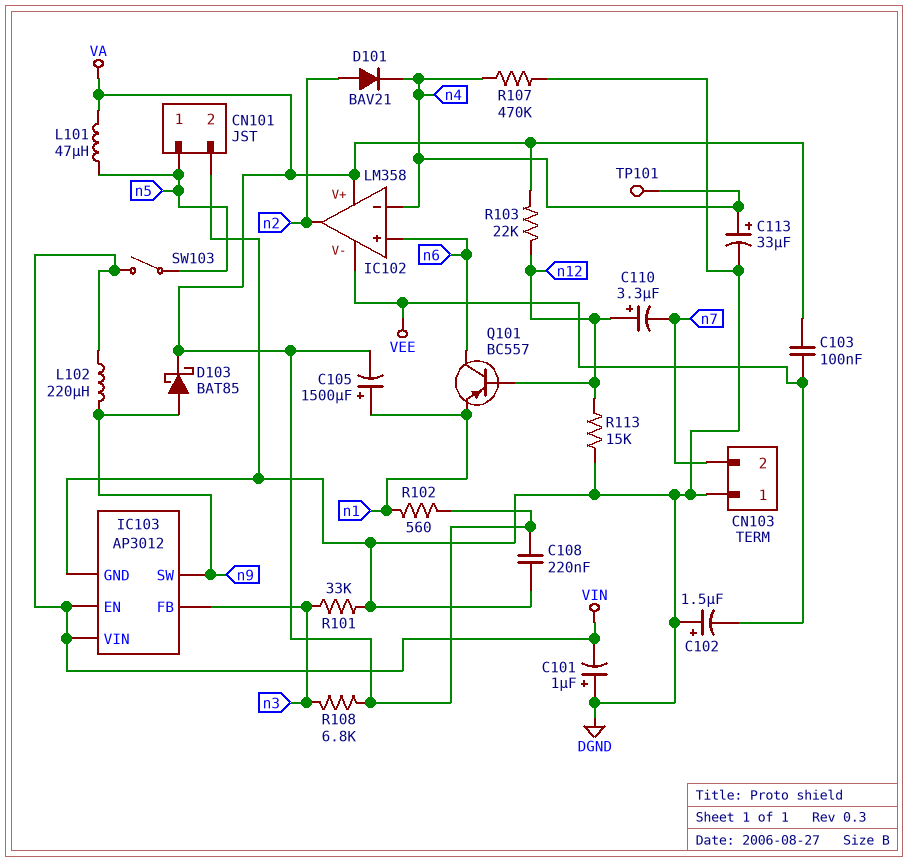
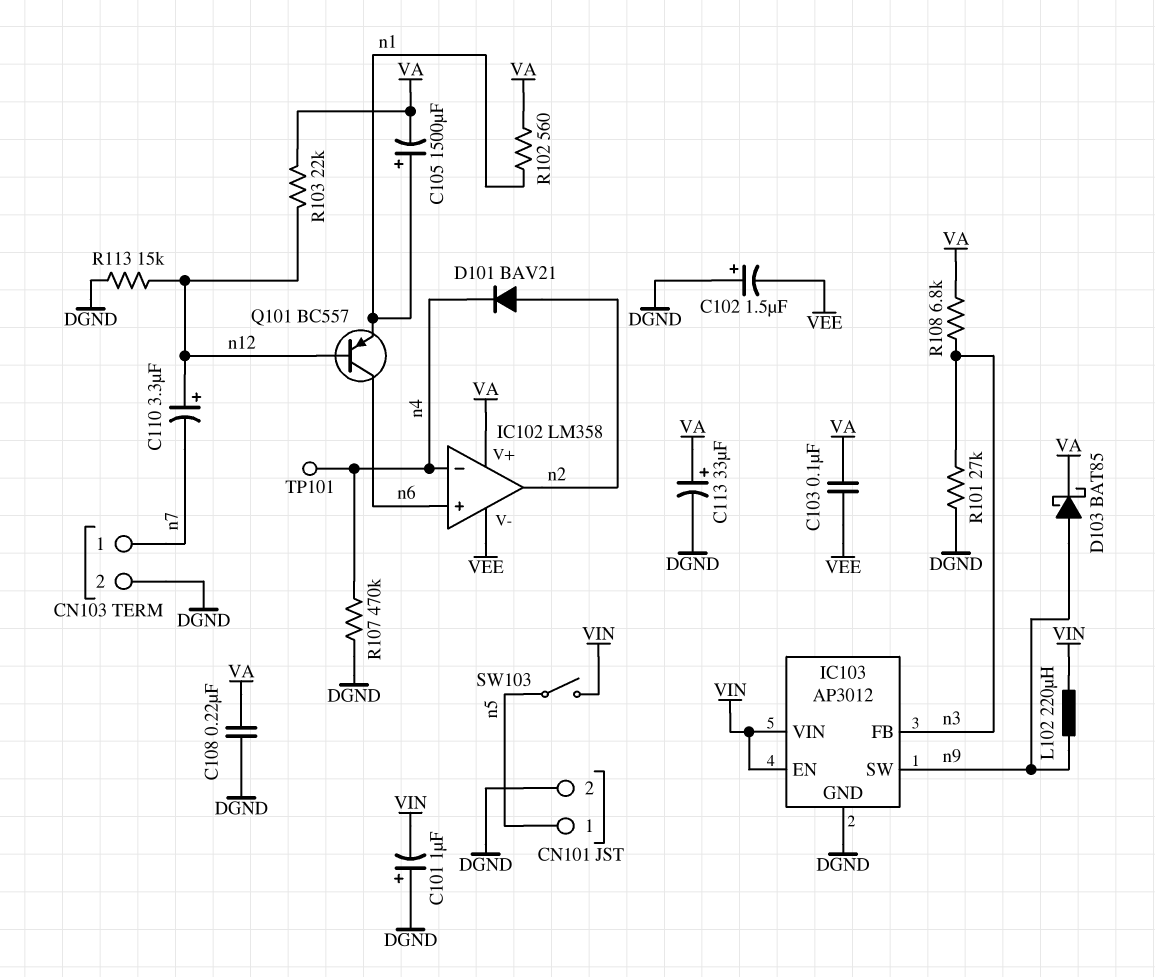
C113: 33uF (plus n4, minus DGND) -> 33uF (plus VA, minus DGND)
CN103 pin 1: DGND -> n7
CN103 pin 2: n7 -> DGND
L101: 47uH (VA, n5) -> none
R101: 33k (DGND, n3) -> 27k (DGND, n3)

